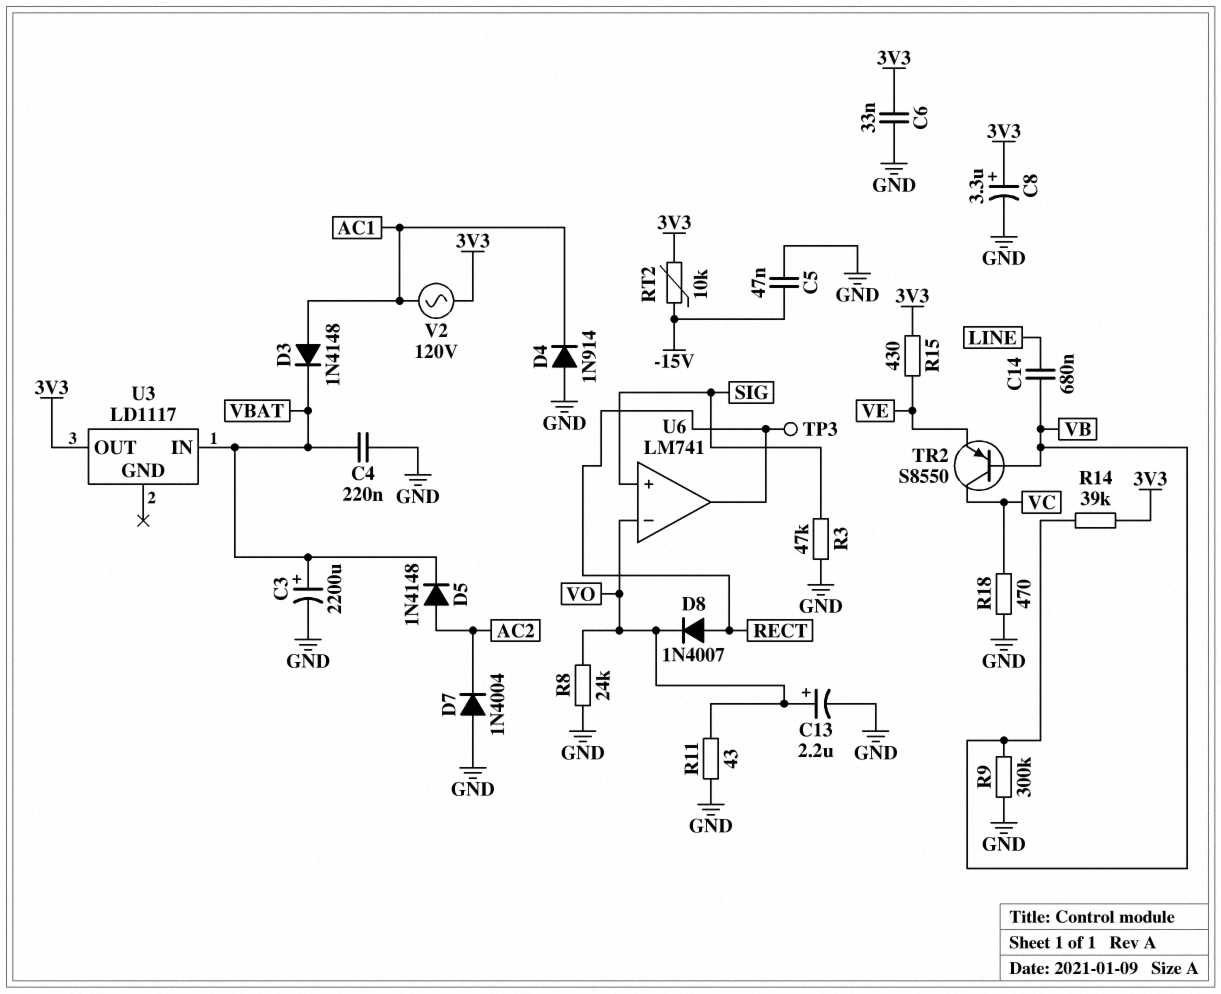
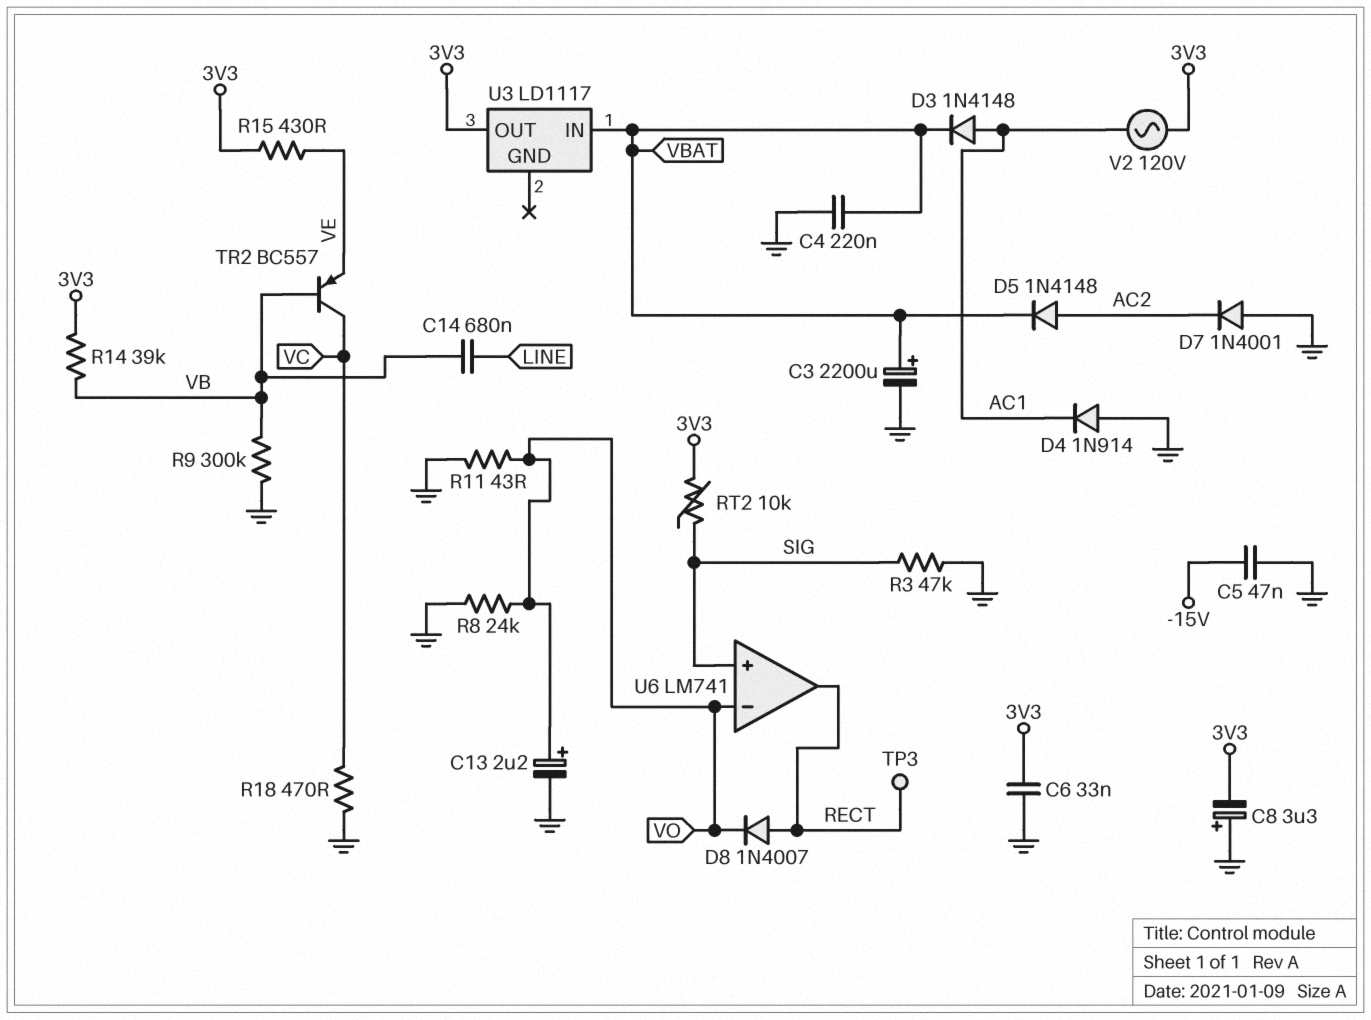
C8: 3.3uF (plus 3V3, minus GND) -> 3.3uF (plus GND, minus 3V3)
D7: diode 1N4004 (A GND, K AC2) -> diode 1N4001 (A GND, K AC2)
RT2: 10k (-15V, 3V3) -> 10k (3V3, SIG)
TR2: PNP S8550 (B VB, C VC, E VE) -> PNP BC557 (B VB, C VC, E VE)

